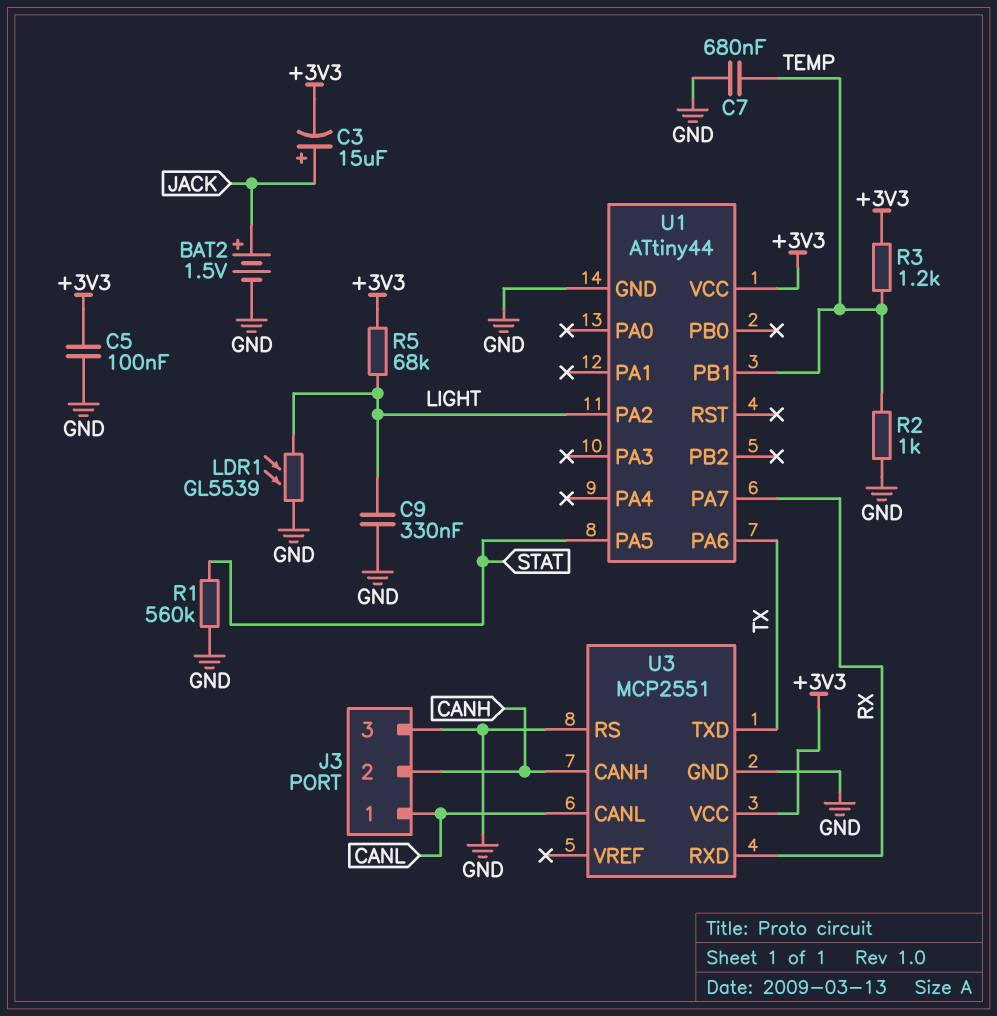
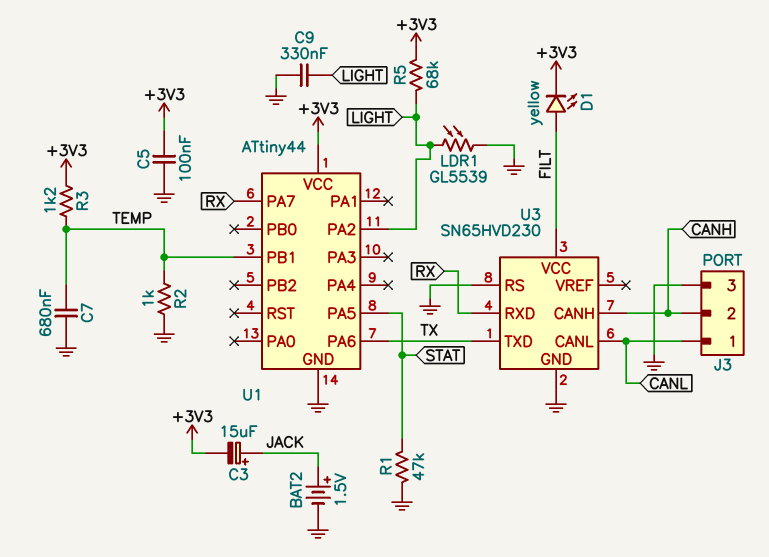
D1: none -> LED yellow (A FILT, K +3V3)
R1: 560k (GND, STAT) -> 47k (GND, STAT)
U3: MCP2551 -> SN65HVD230
U3 pin VCC: +3V3 -> FILT

